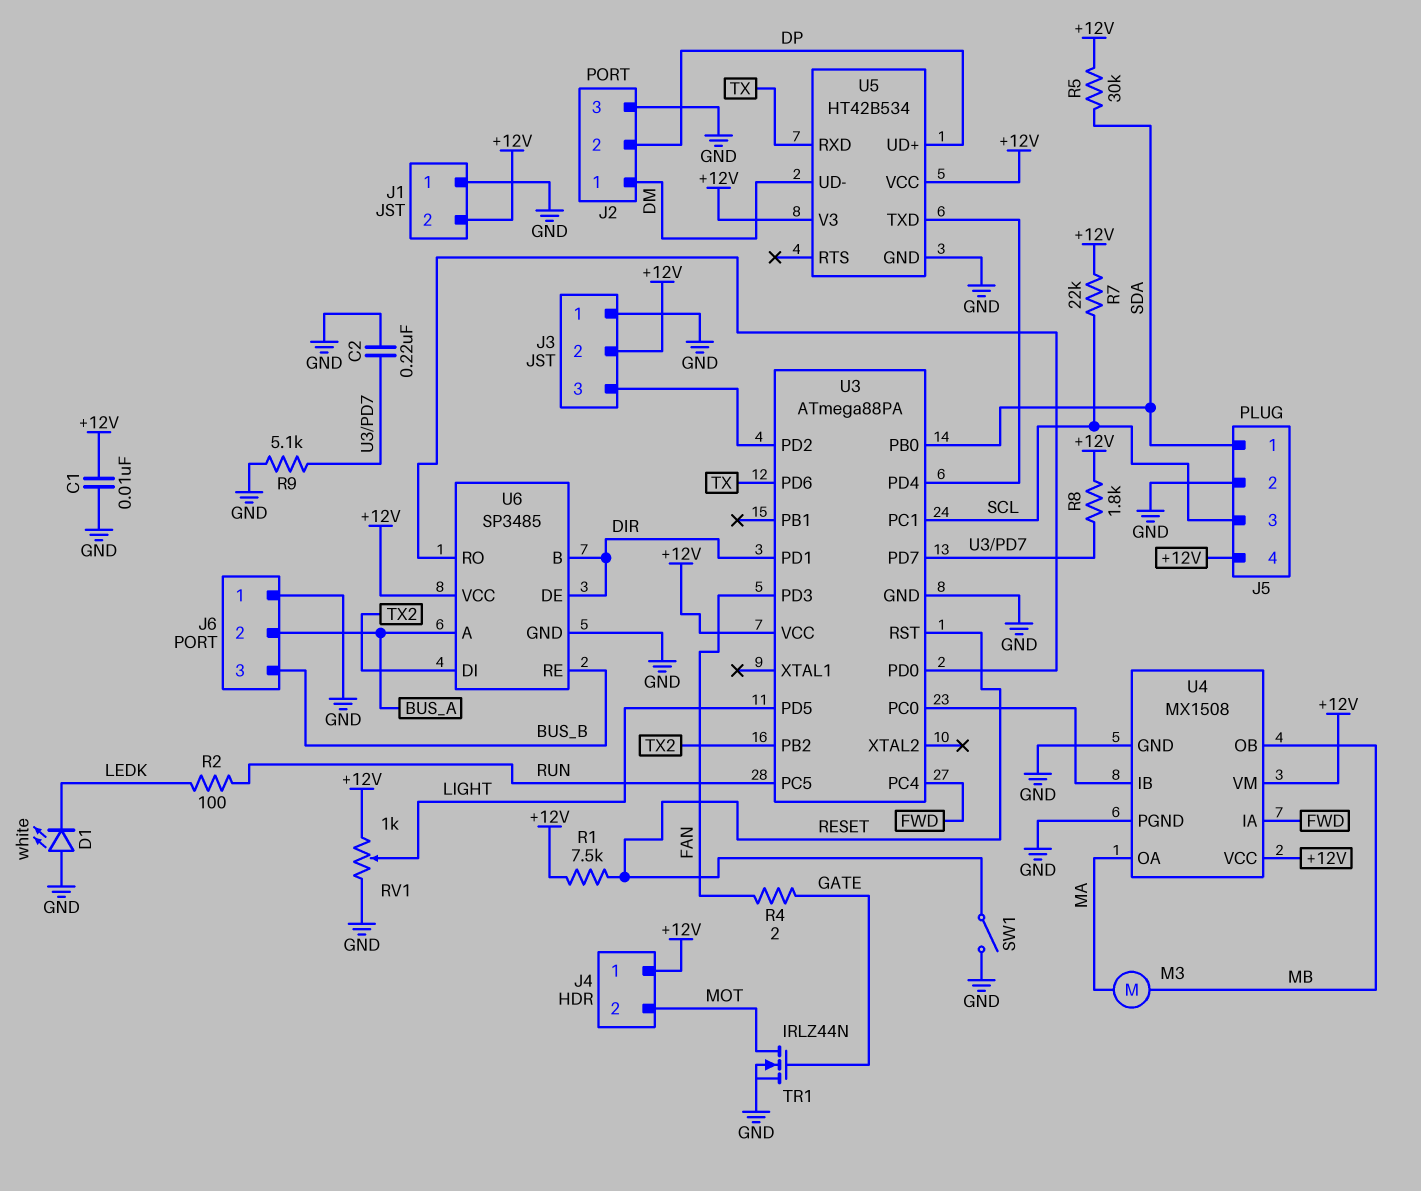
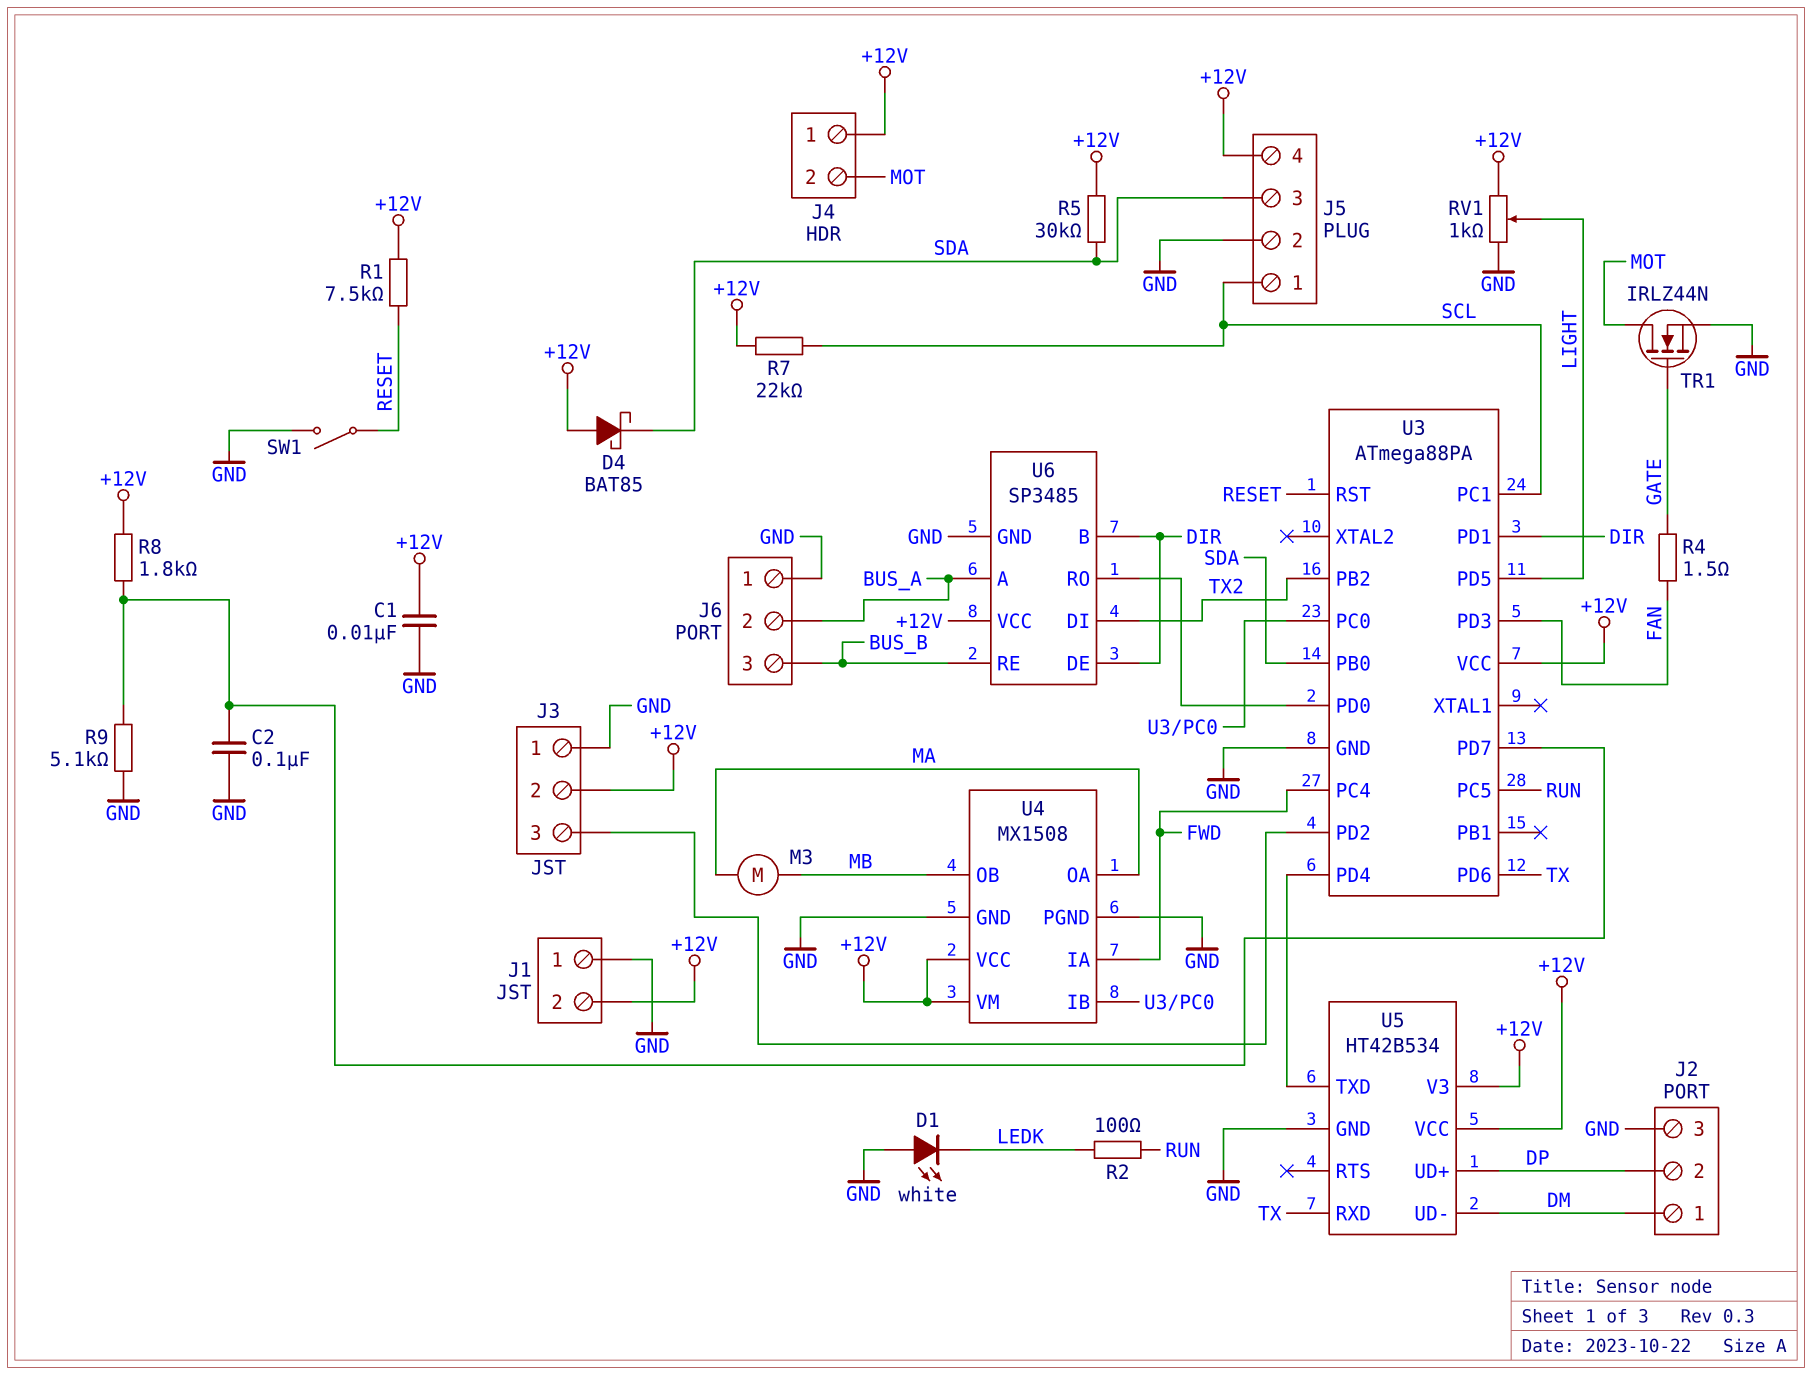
C2: 220nF (GND, U3/PD7) -> 100nF (GND, U3/PD7)
D4: none -> schottky BAT85 (A +12V, K SDA)
J5 pin 1: SDA -> SCL
J5 pin 3: SCL -> SDA
R4: 2 (FAN, GATE) -> 1.5 (FAN, GATE)

